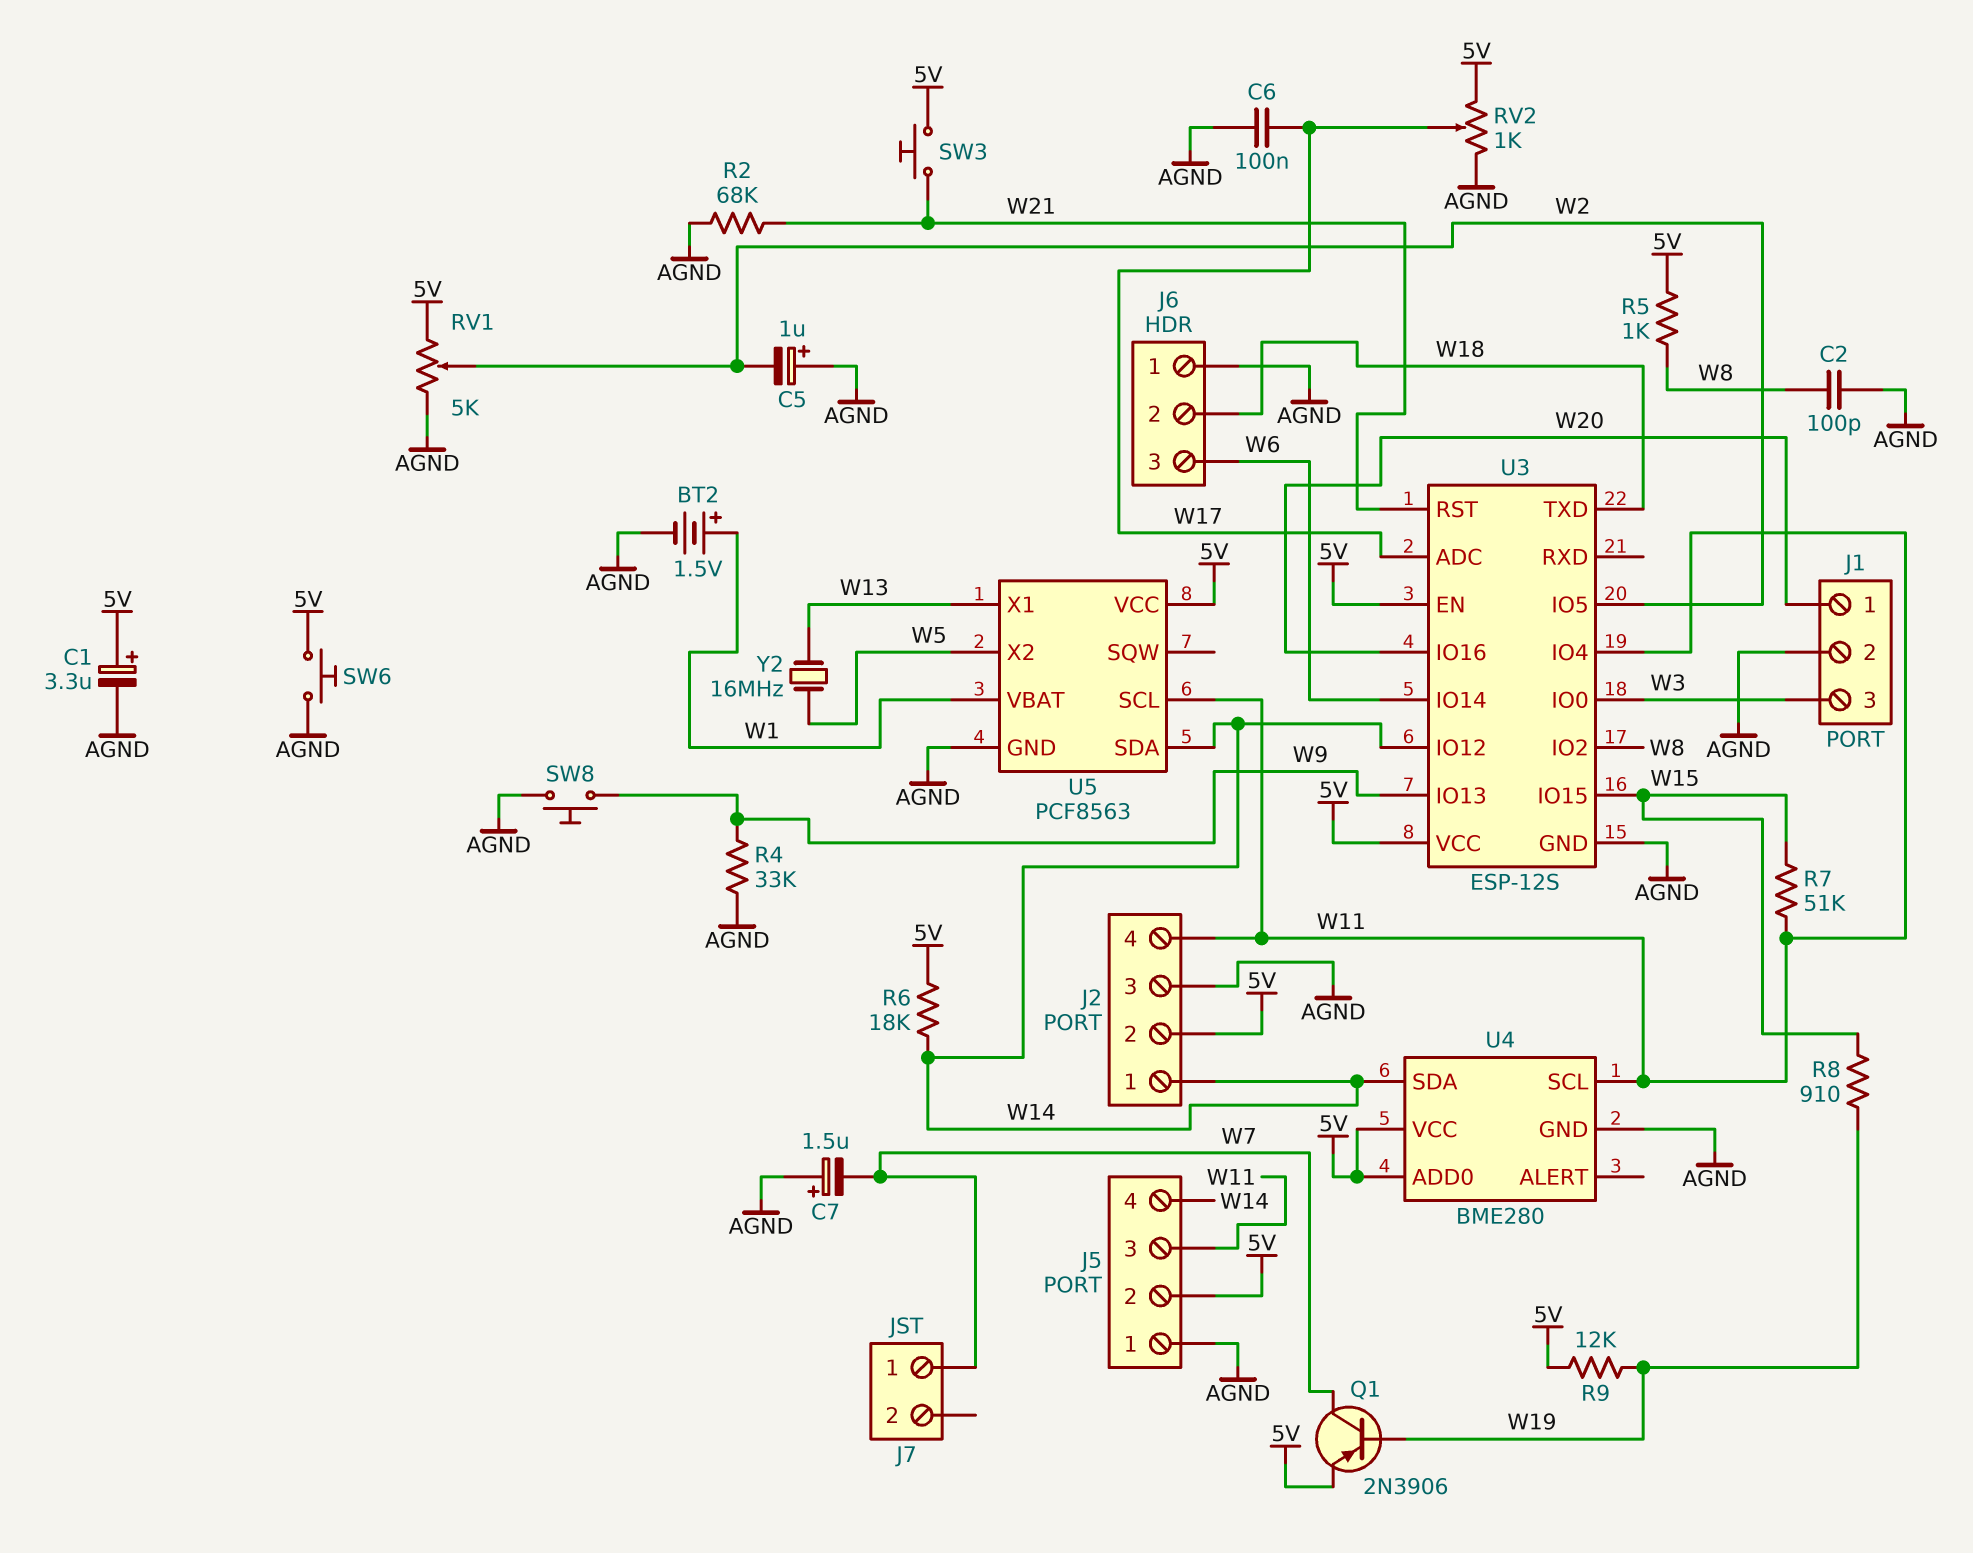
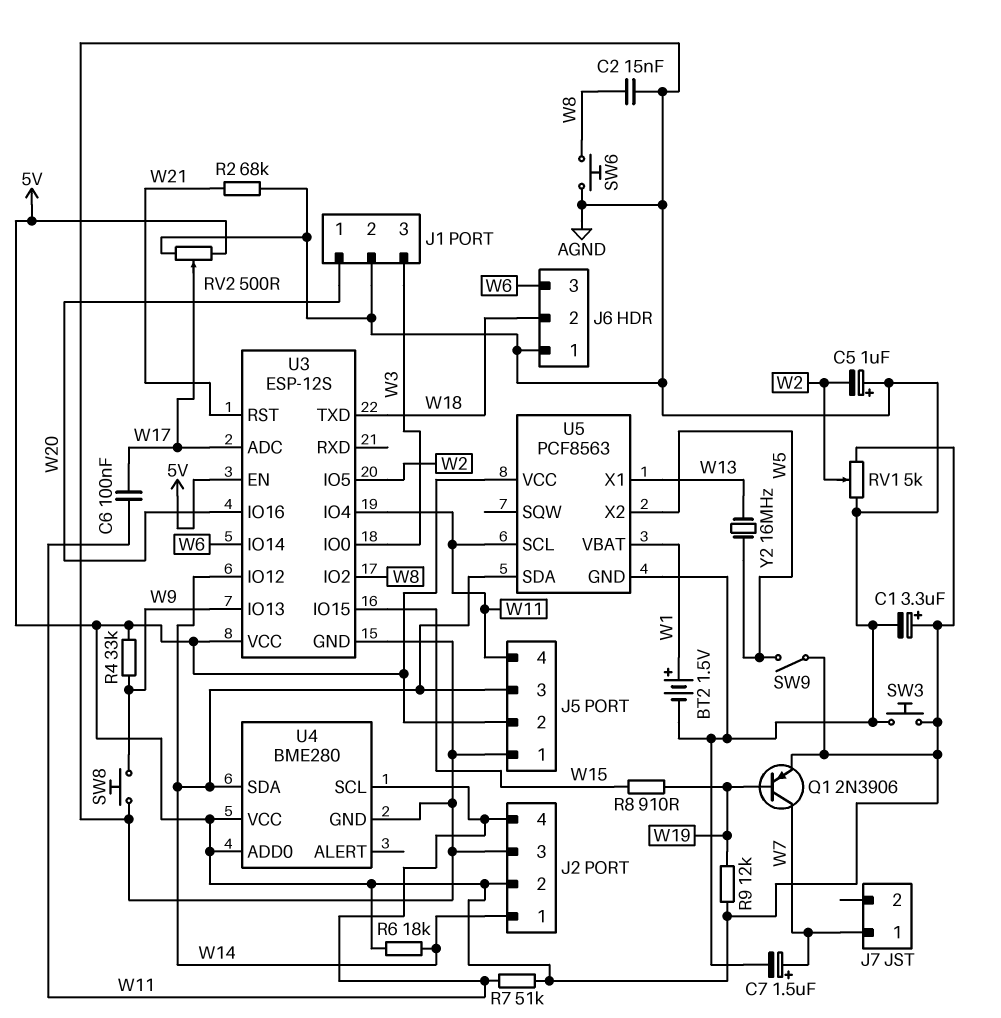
C2: 100pF (AGND, W8) -> 15nF (AGND, W8)
C6: 100nF (AGND, W17) -> 100nF (W11, W17)
C7: 1.5uF (plus AGND, minus W7) -> 1.5uF (plus W7, minus AGND)
J5 pin 3: W11 -> W14
J5 pin 4: W14 -> W11
R4: 33k (AGND, W9) -> 33k (5V, W9)
R5: 1k (5V, W8) -> none
R7: 51k (W11, W15) -> 51k (5V, W11)
RV2: 1k (5V, AGND, wiper W17) -> 500 (5V, AGND, wiper W17)
SW3: button (5V, W21) -> button (5V, AGND)
SW6: button (5V, AGND) -> button (AGND, W8)
SW9: none -> switch (5V, W5)

